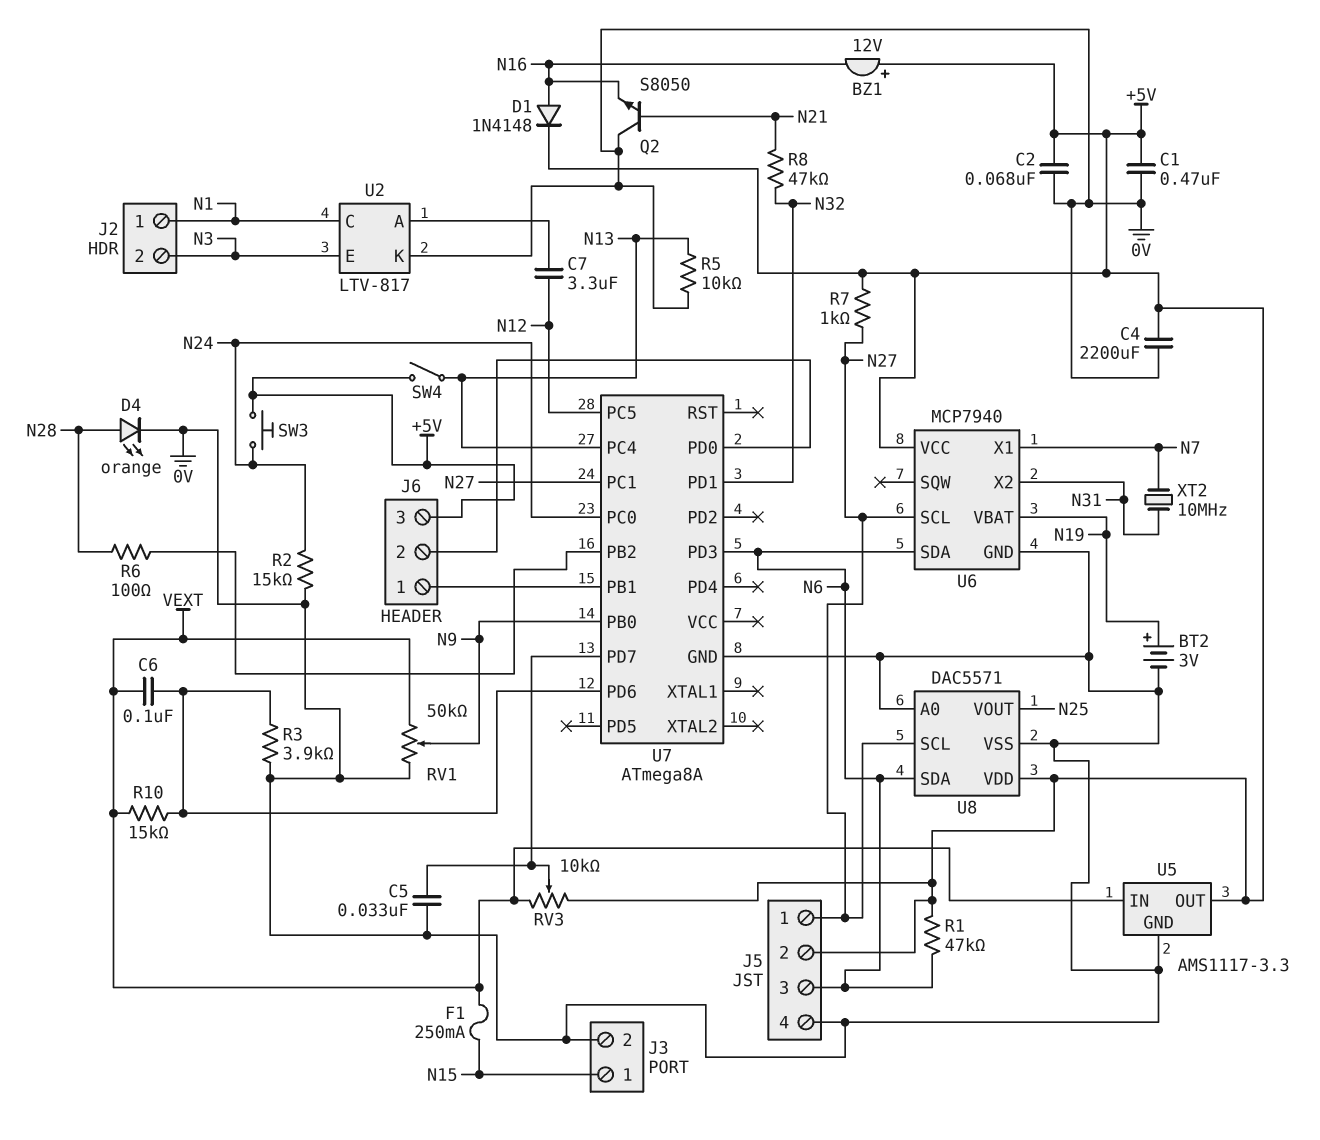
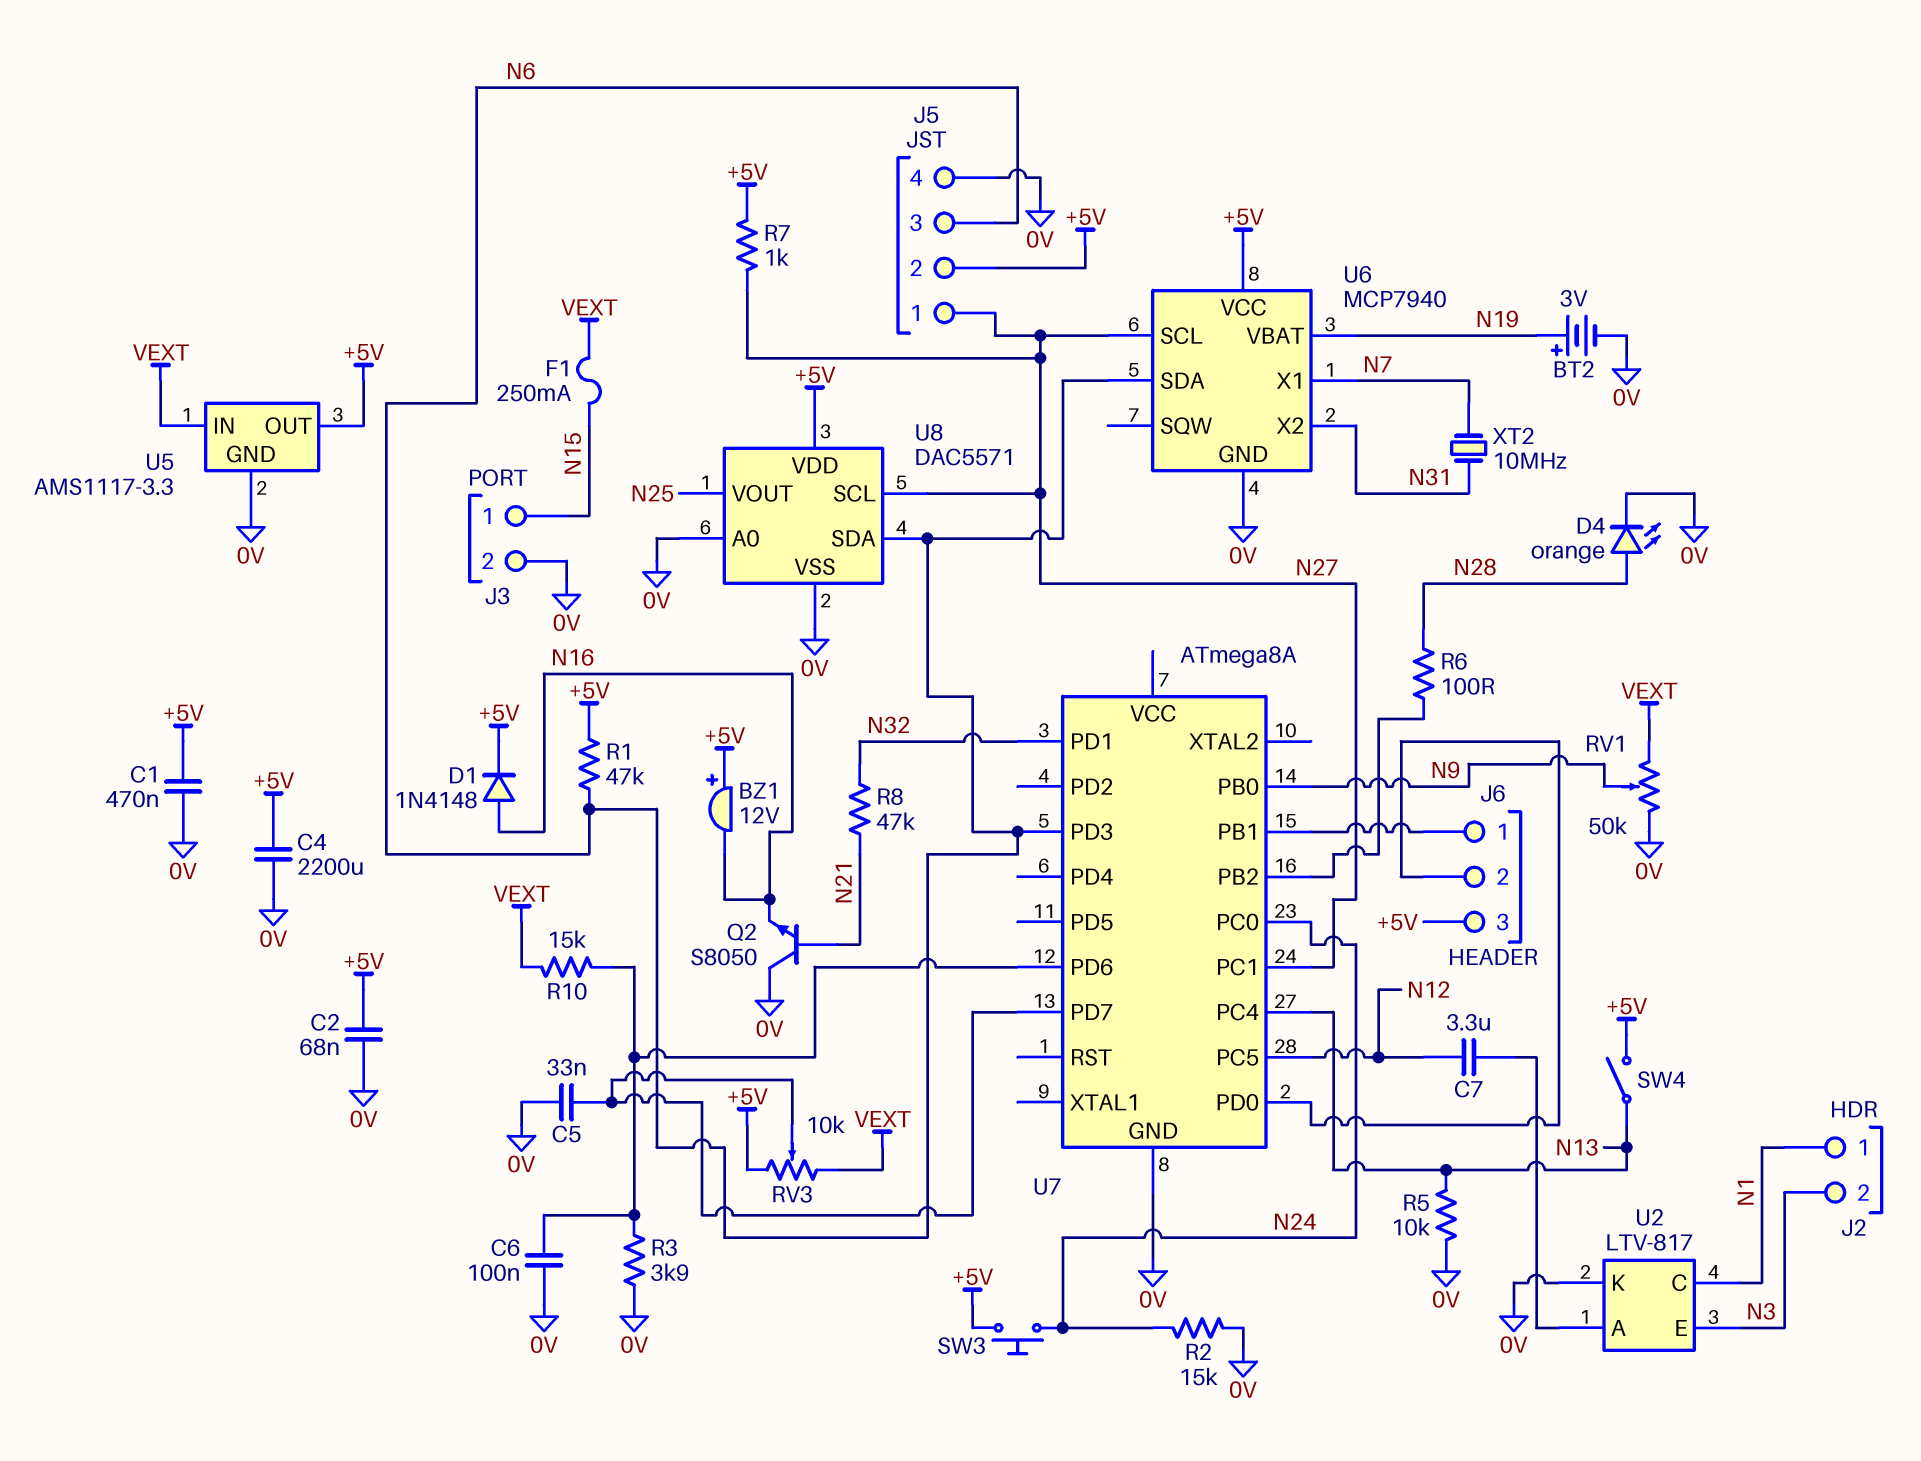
C6: 100nF (U7/PD6, VEXT) -> 100nF (0V, U7/PD6)

